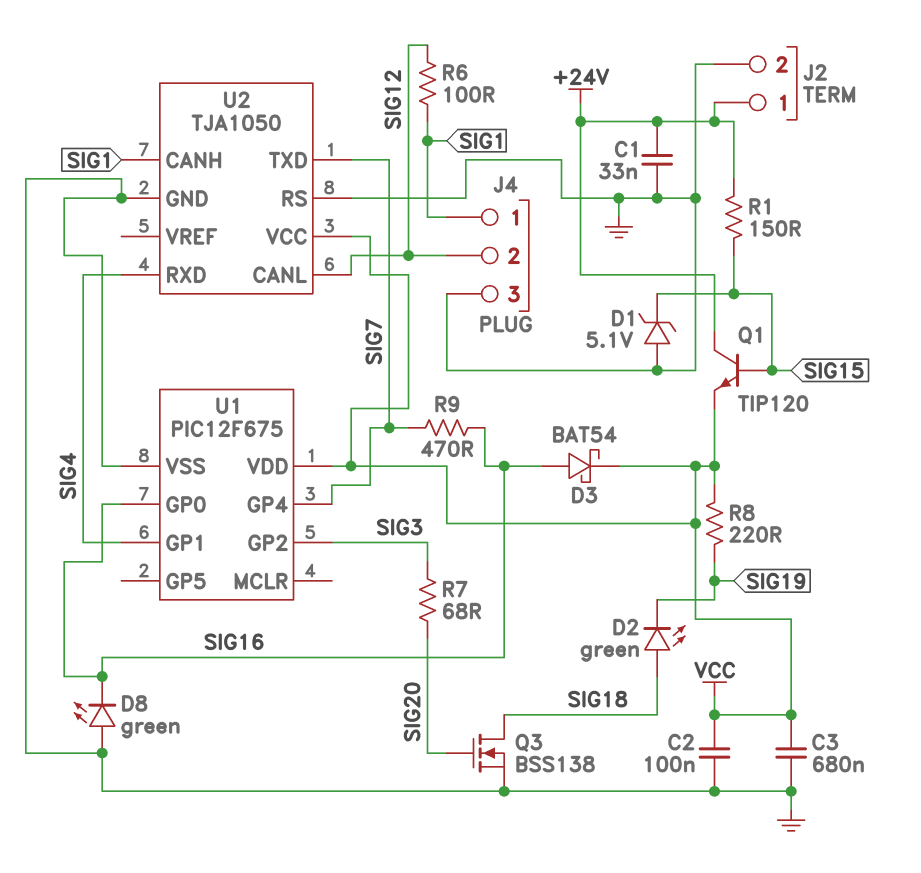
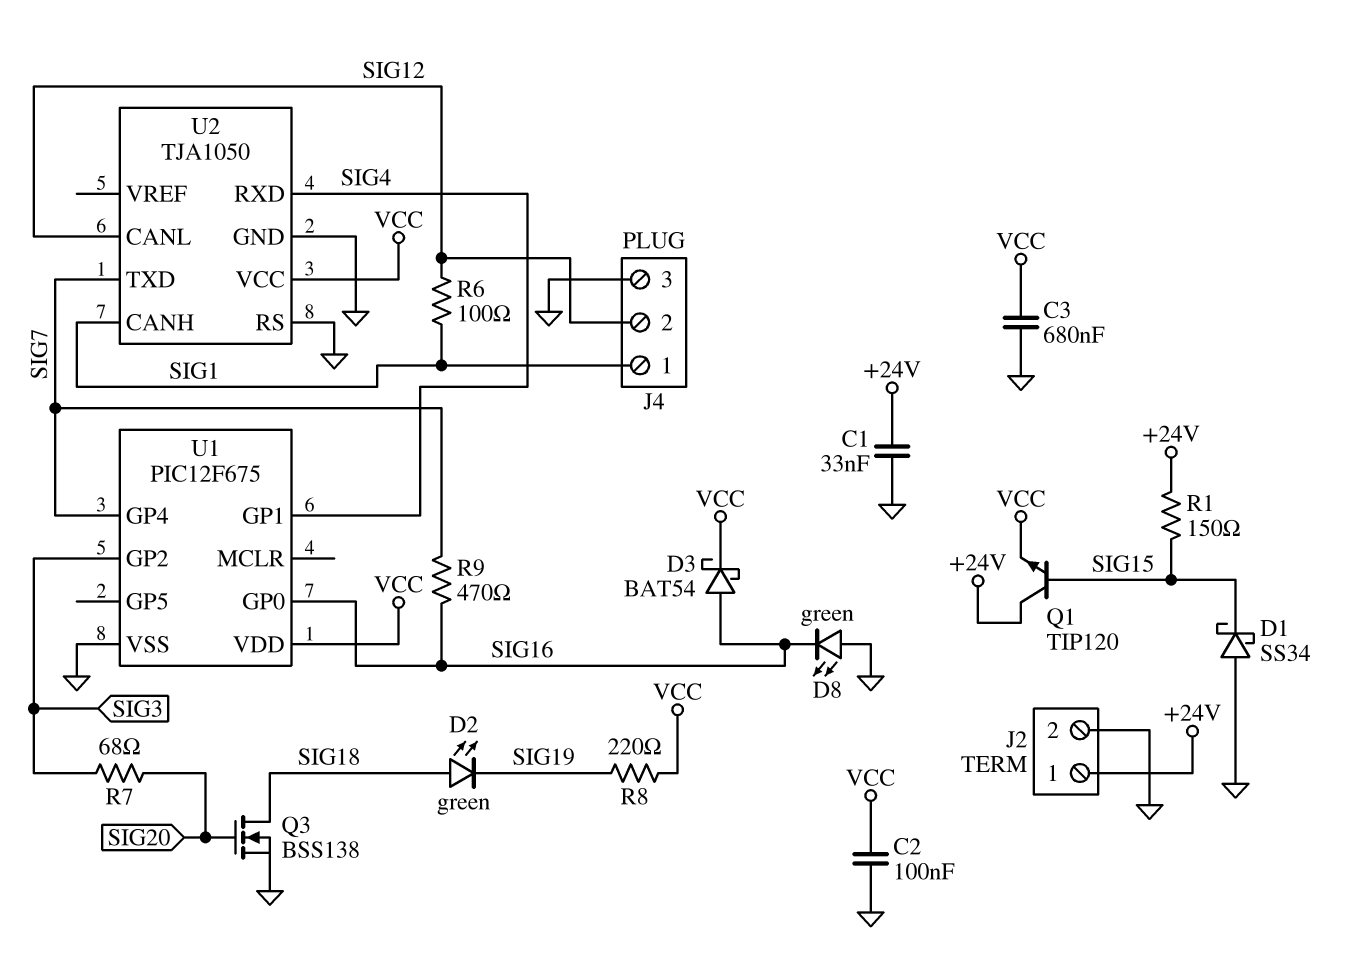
D1: zener 5.1V (A GND, K SIG15) -> schottky SS34 (A GND, K SIG15)

